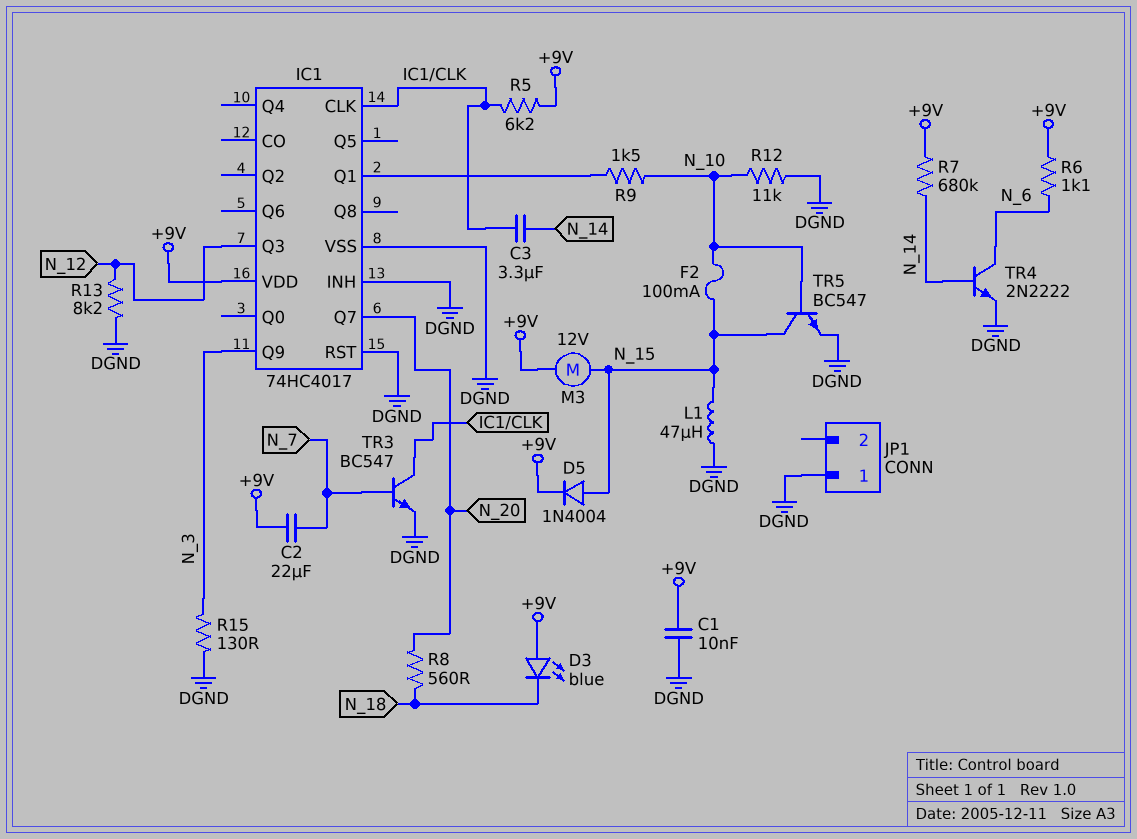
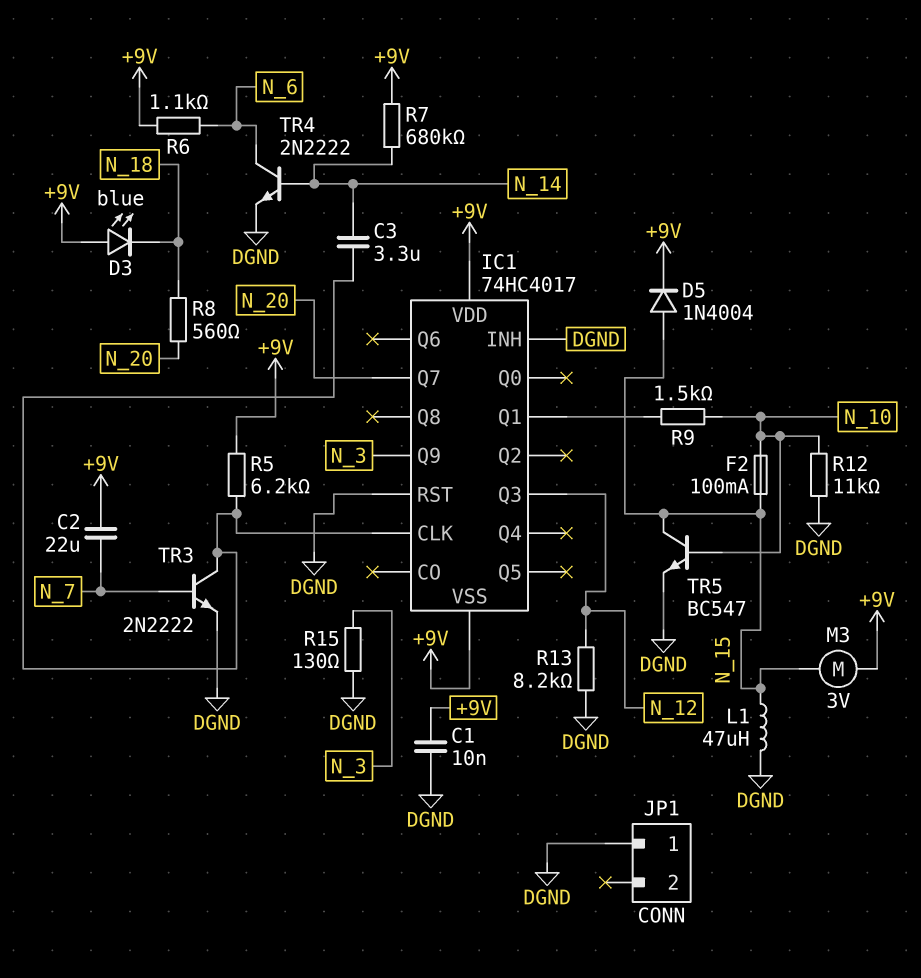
IC1 pin VSS: DGND -> +9V
M3: motor 12V (+9V, N_15) -> motor 3V (+9V, N_15)
TR3: NPN BC547 (B N_7, C IC1/CLK, E DGND) -> NPN 2N2222 (B N_7, C IC1/CLK, E DGND)

